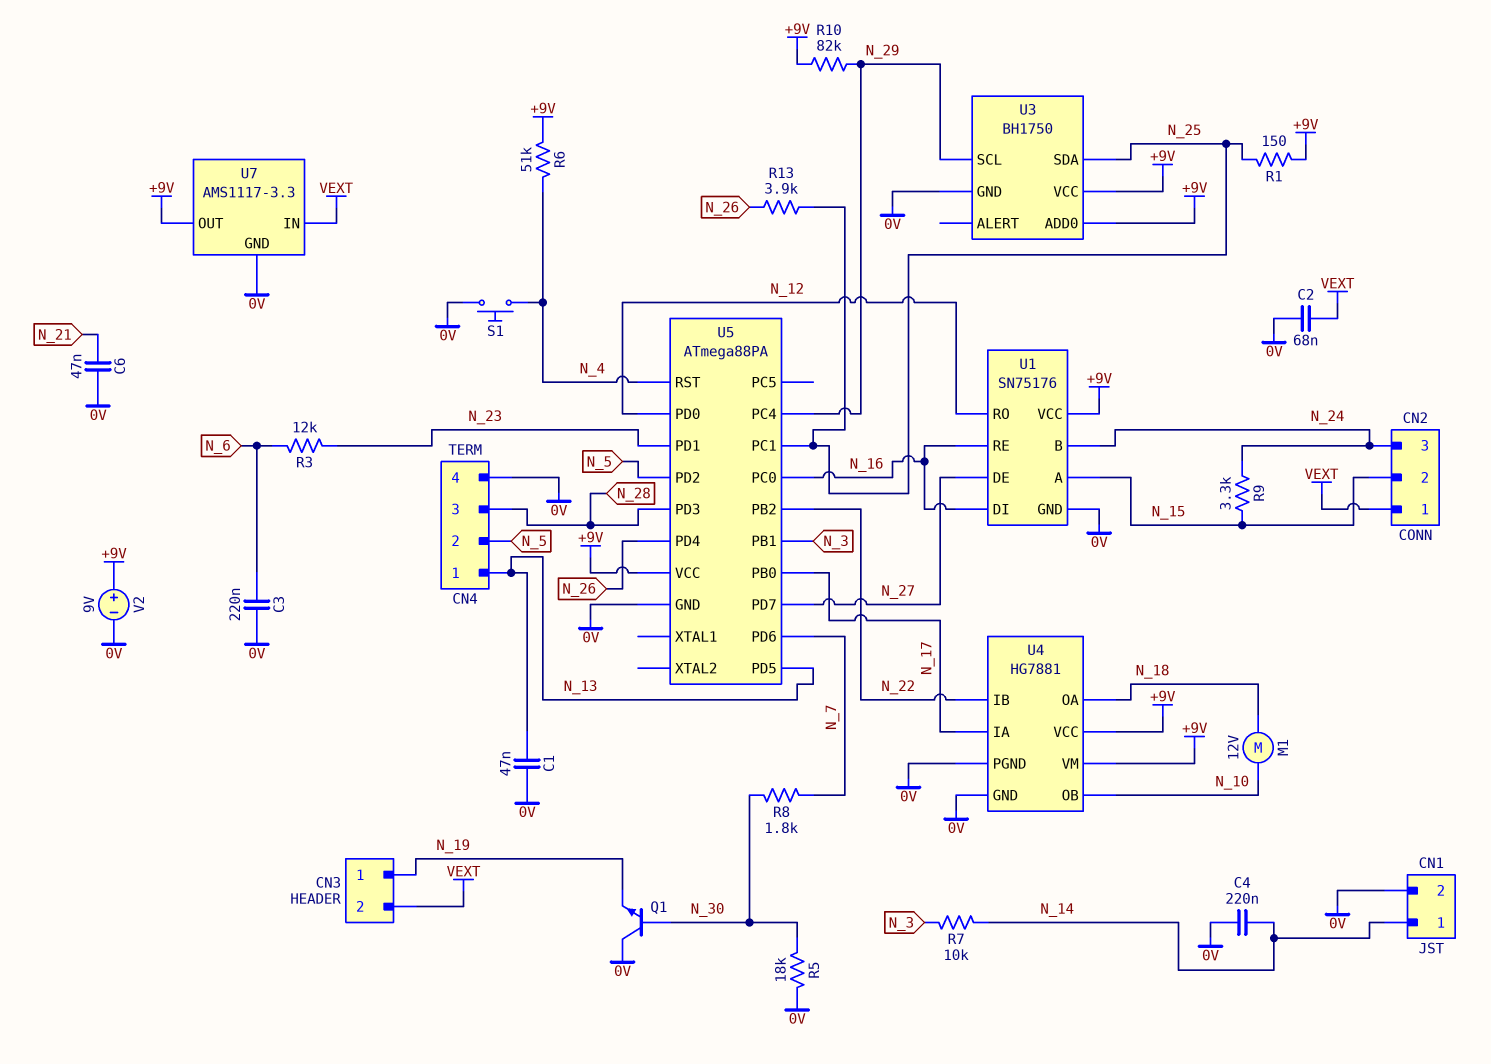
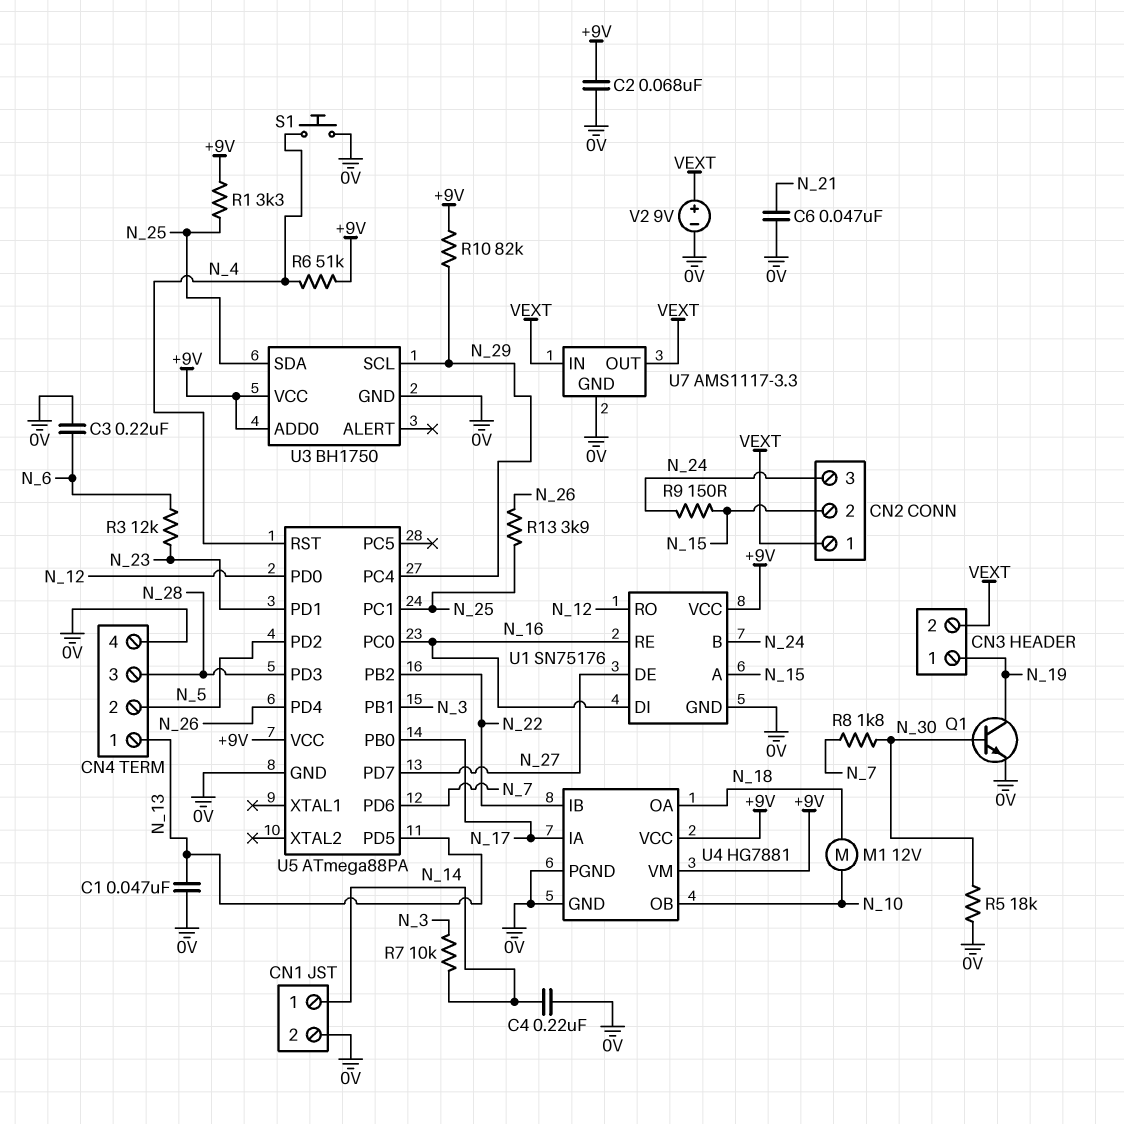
C2: 68nF (0V, VEXT) -> 68nF (+9V, 0V)
Q1: NPN (B N_30, C 0V, E N_19) -> NPN (B N_30, C N_19, E 0V)
R1: 150 (+9V, N_25) -> 3.3k (+9V, N_25)
R9: 3.3k (N_15, N_24) -> 150 (N_15, N_24)
U7 pin OUT: +9V -> VEXT
V2: 9V (plus +9V, minus 0V) -> 9V (plus VEXT, minus 0V)

